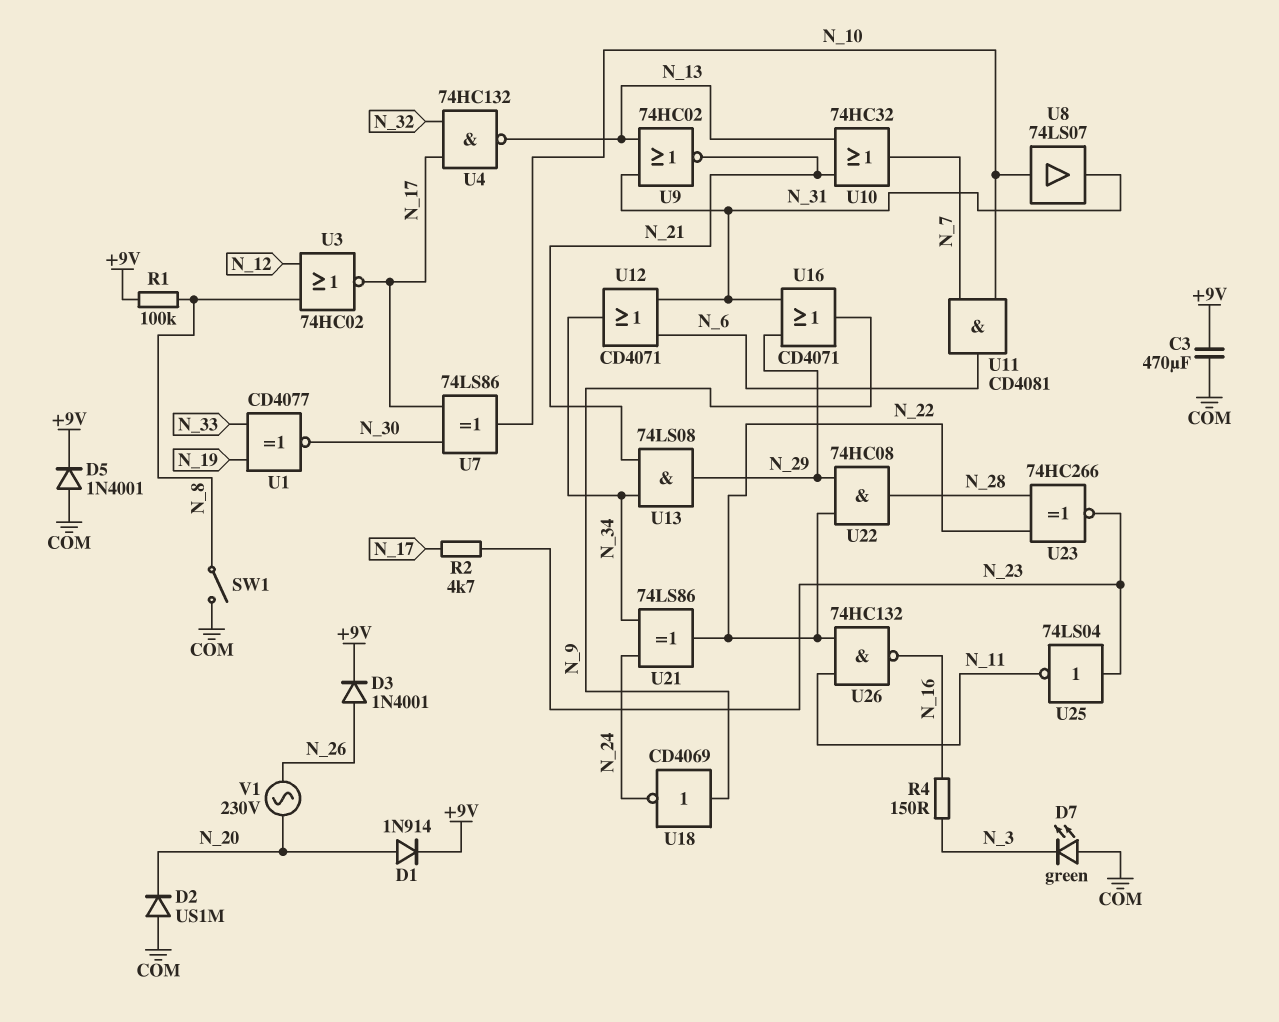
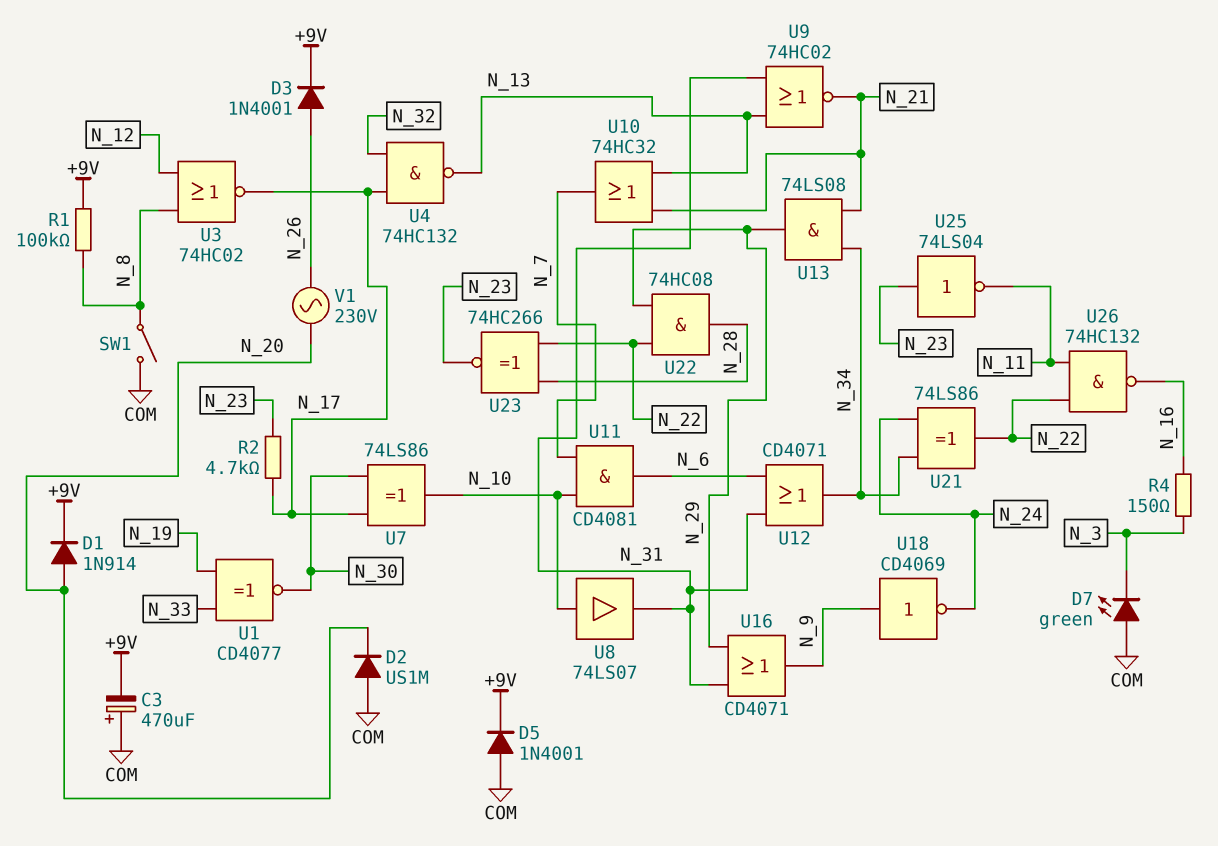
C3: 470uF (+9V, COM) -> 470uF (plus COM, minus +9V)

